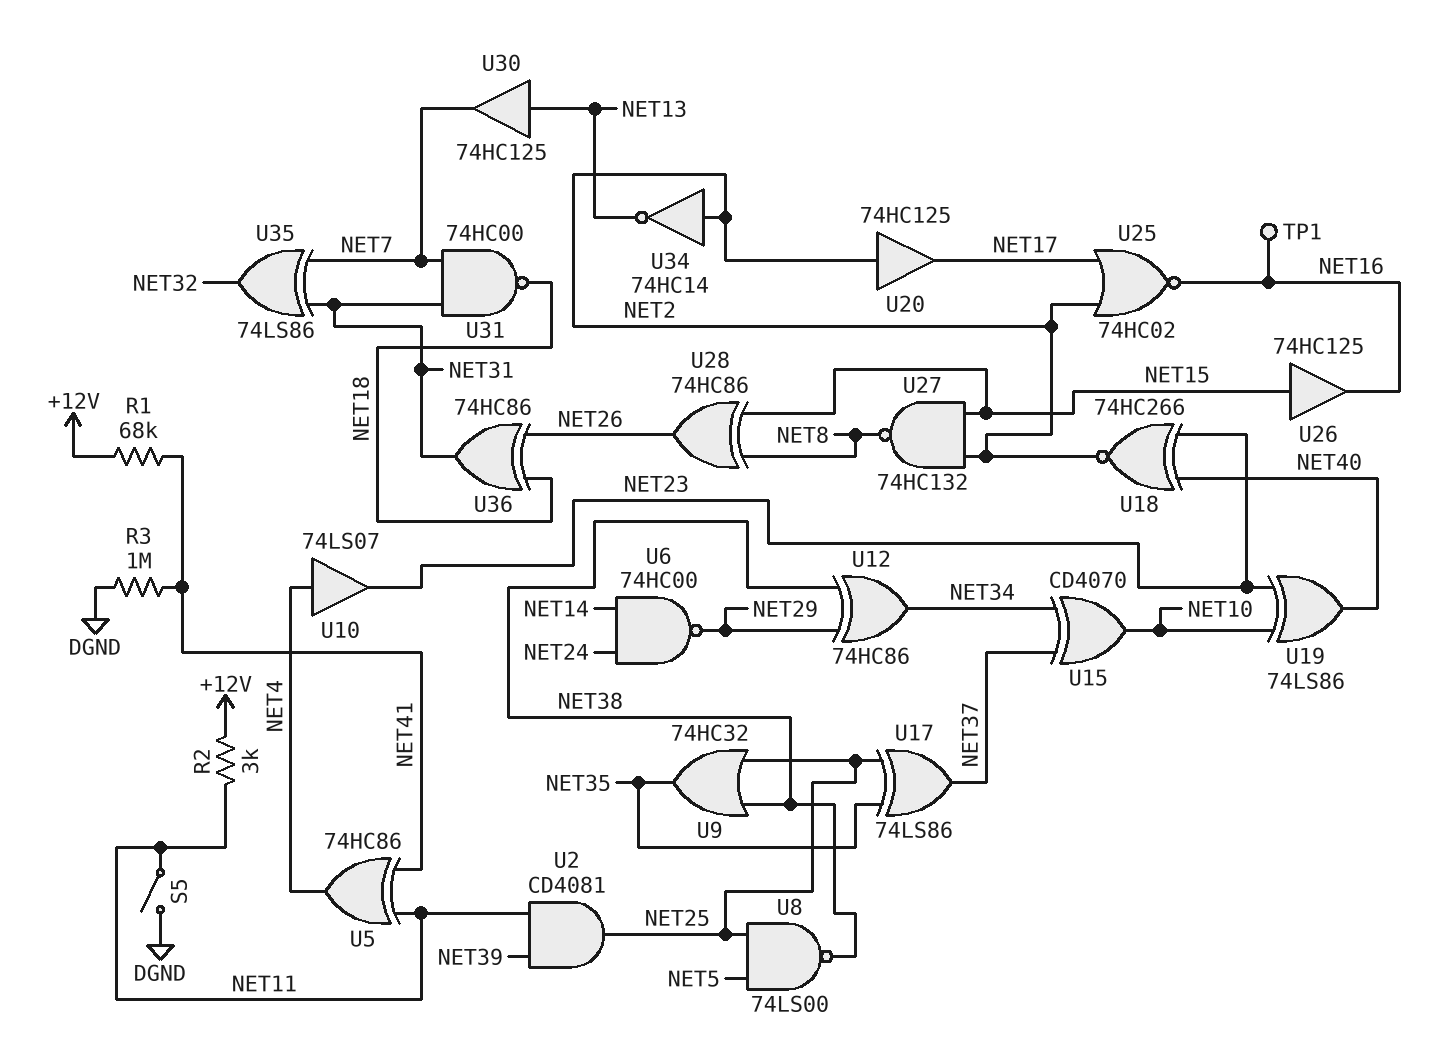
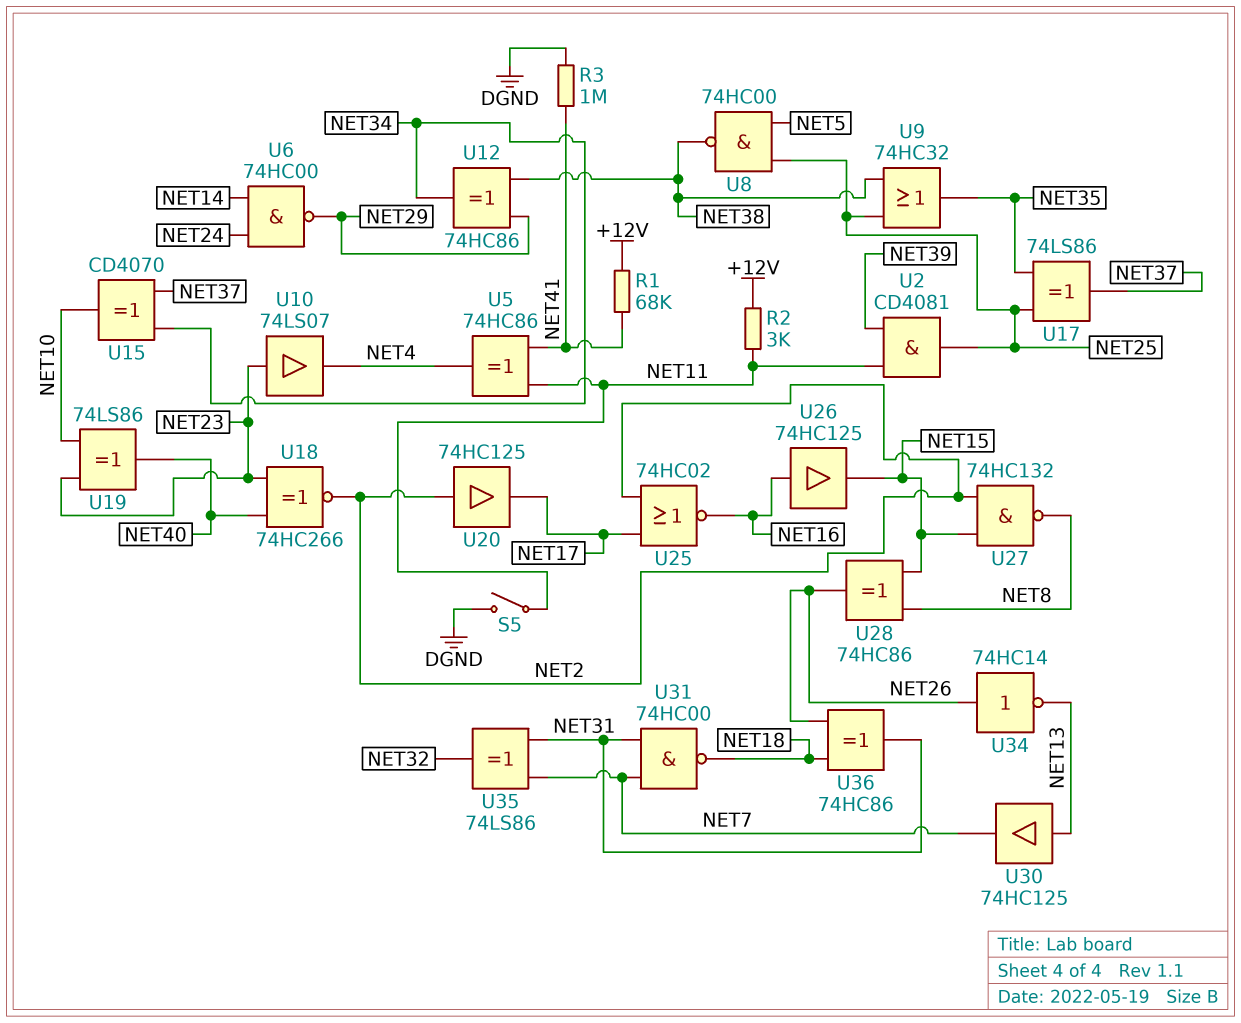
TP1: test point (NET16) -> none
U8: NAND 74LS00 (in NET5, in NET25, out NET38) -> NAND 74HC00 (in NET5, in NET25, out NET38)
U10: buffer 74LS07 (in NET4, out NET23) -> buffer 74LS07 (in NET23, out NET4)
U26: buffer 74HC125 (in NET15, out NET16) -> buffer 74HC125 (in NET16, out NET15)
U34: NOT 74HC14 (in NET2, out NET13) -> NOT 74HC14 (in NET26, out NET13)

